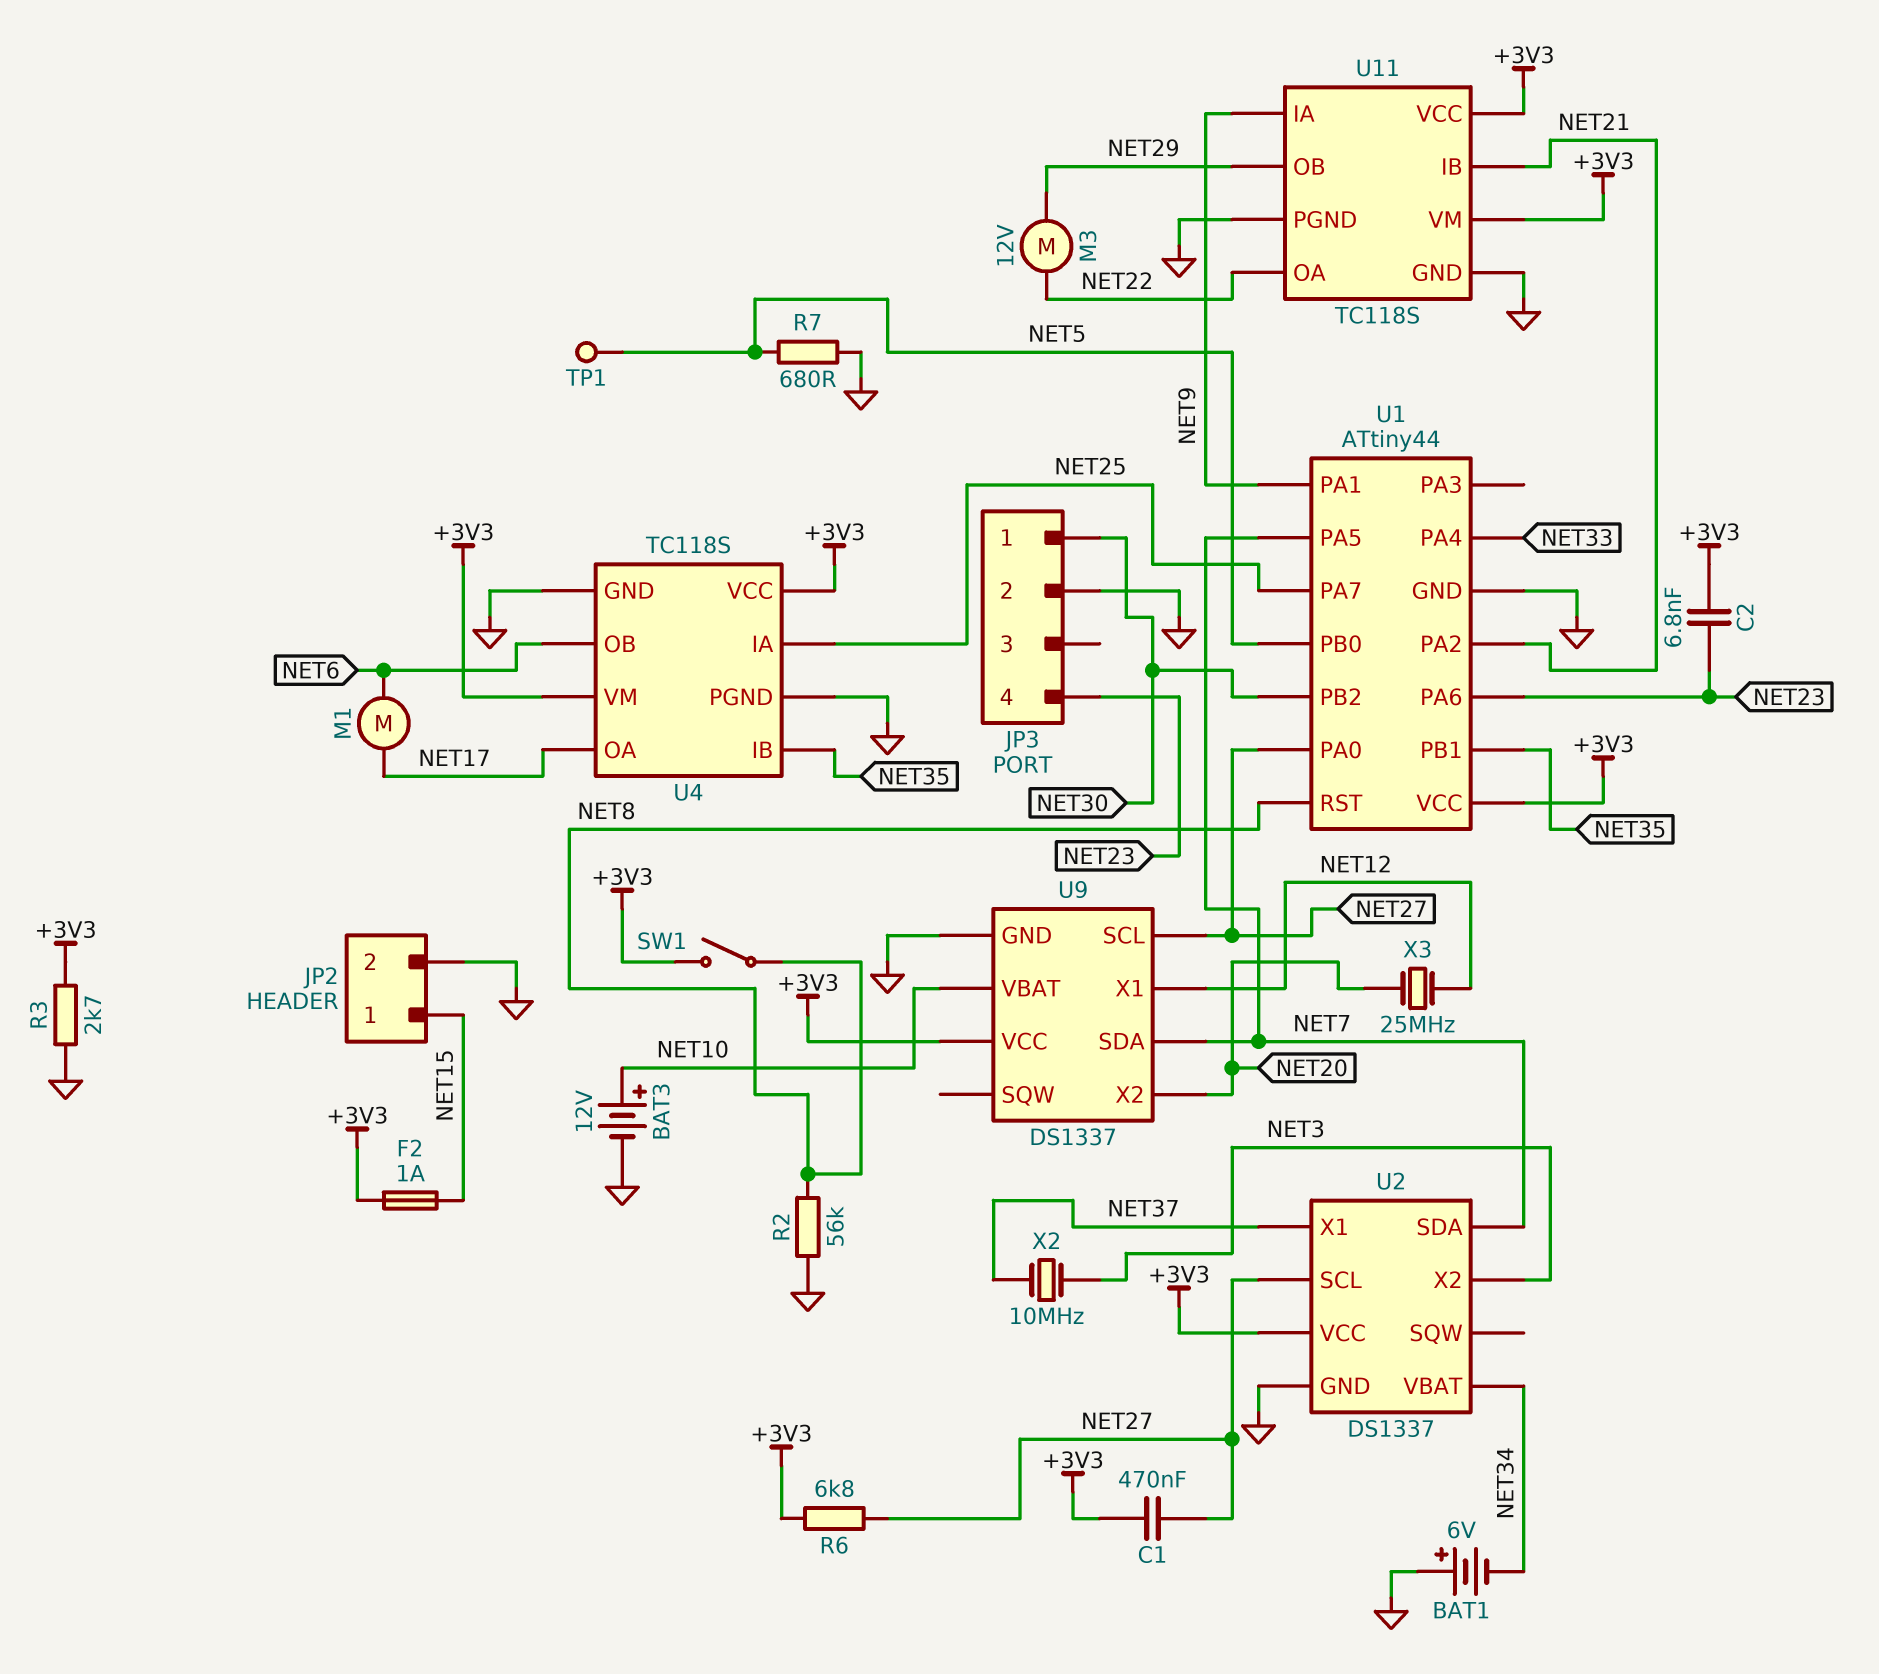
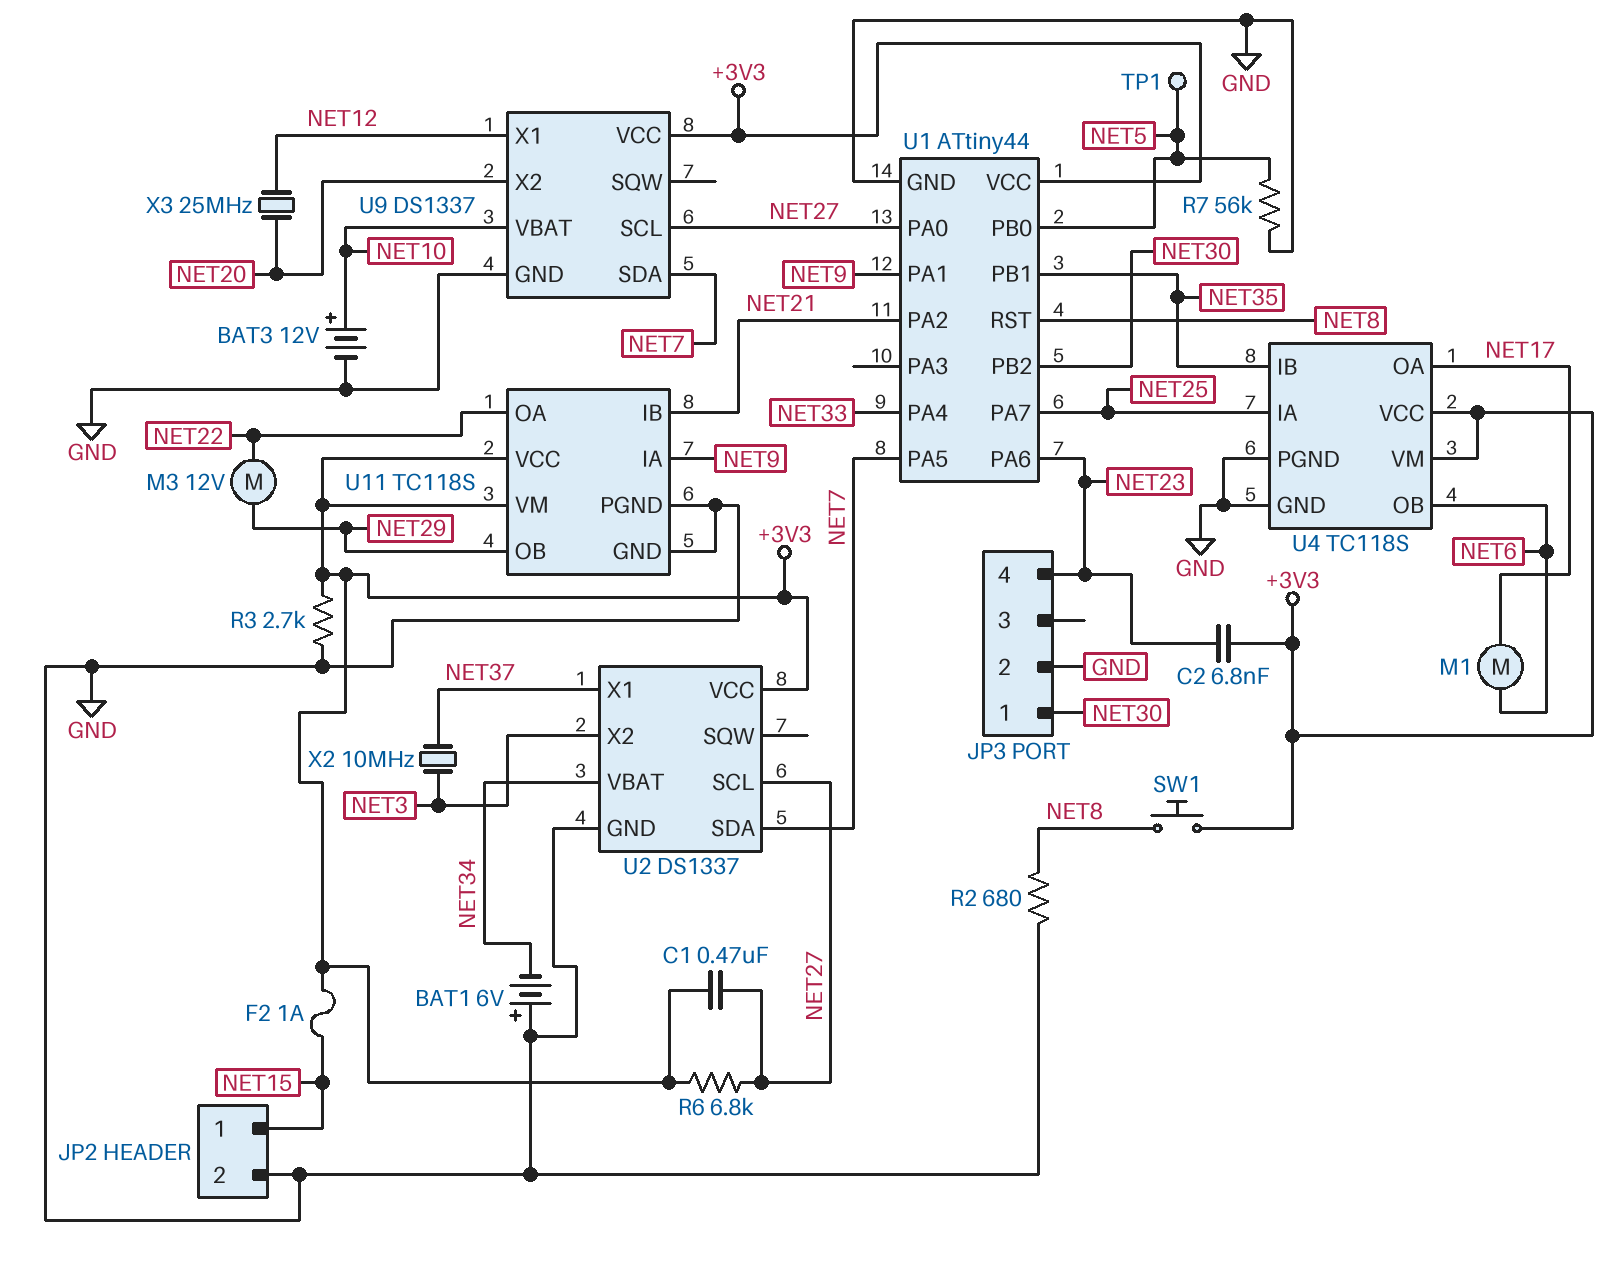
R2: 56k (GND, NET8) -> 680 (GND, NET8)
R7: 680 (GND, NET5) -> 56k (GND, NET5)
SW1: switch (+3V3, NET8) -> button (+3V3, NET8)

